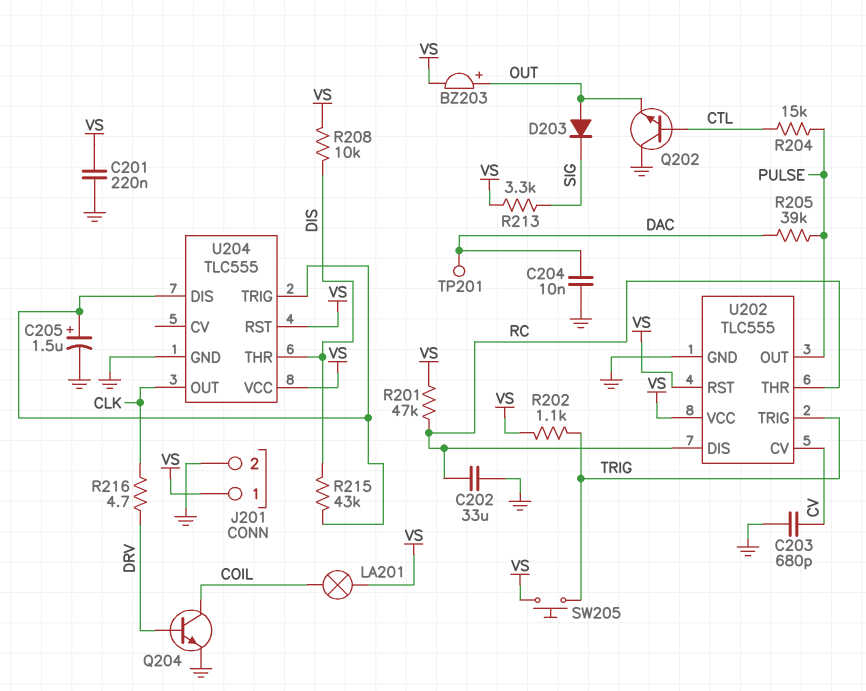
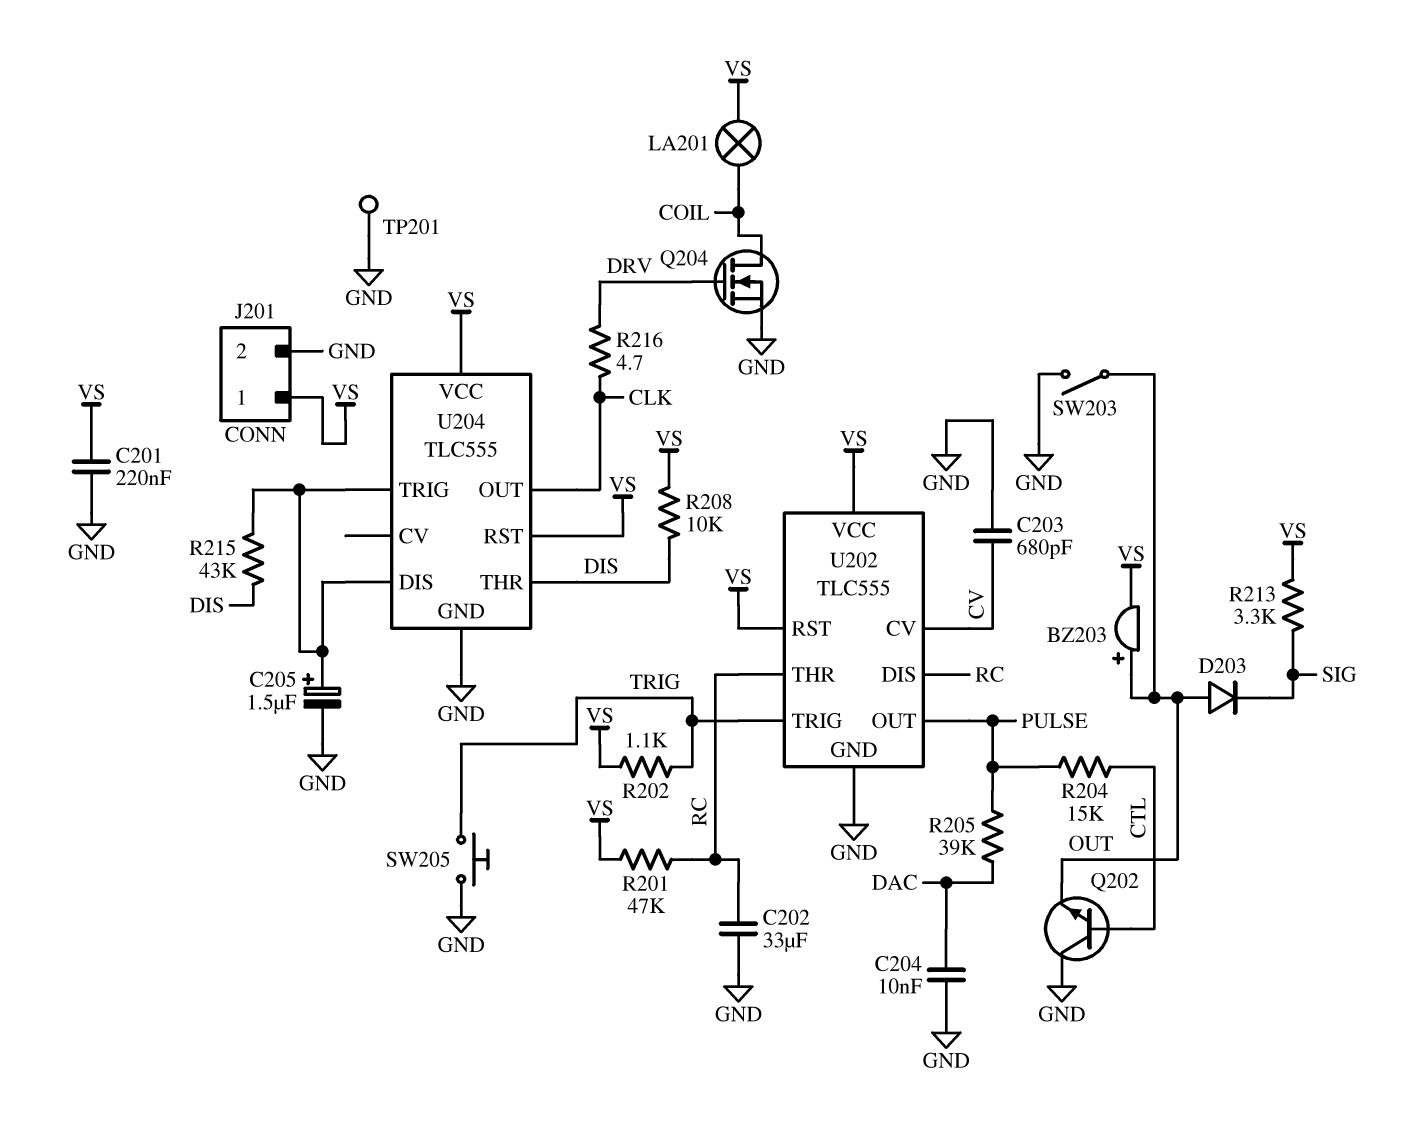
Q204: NPN (B DRV, C COIL, E GND) -> NMOS (G DRV, D COIL, S GND)
SW203: none -> switch (GND, OUT)
SW205: button (TRIG, VS) -> button (GND, TRIG)
TP201: test point (DAC) -> test point (GND)

